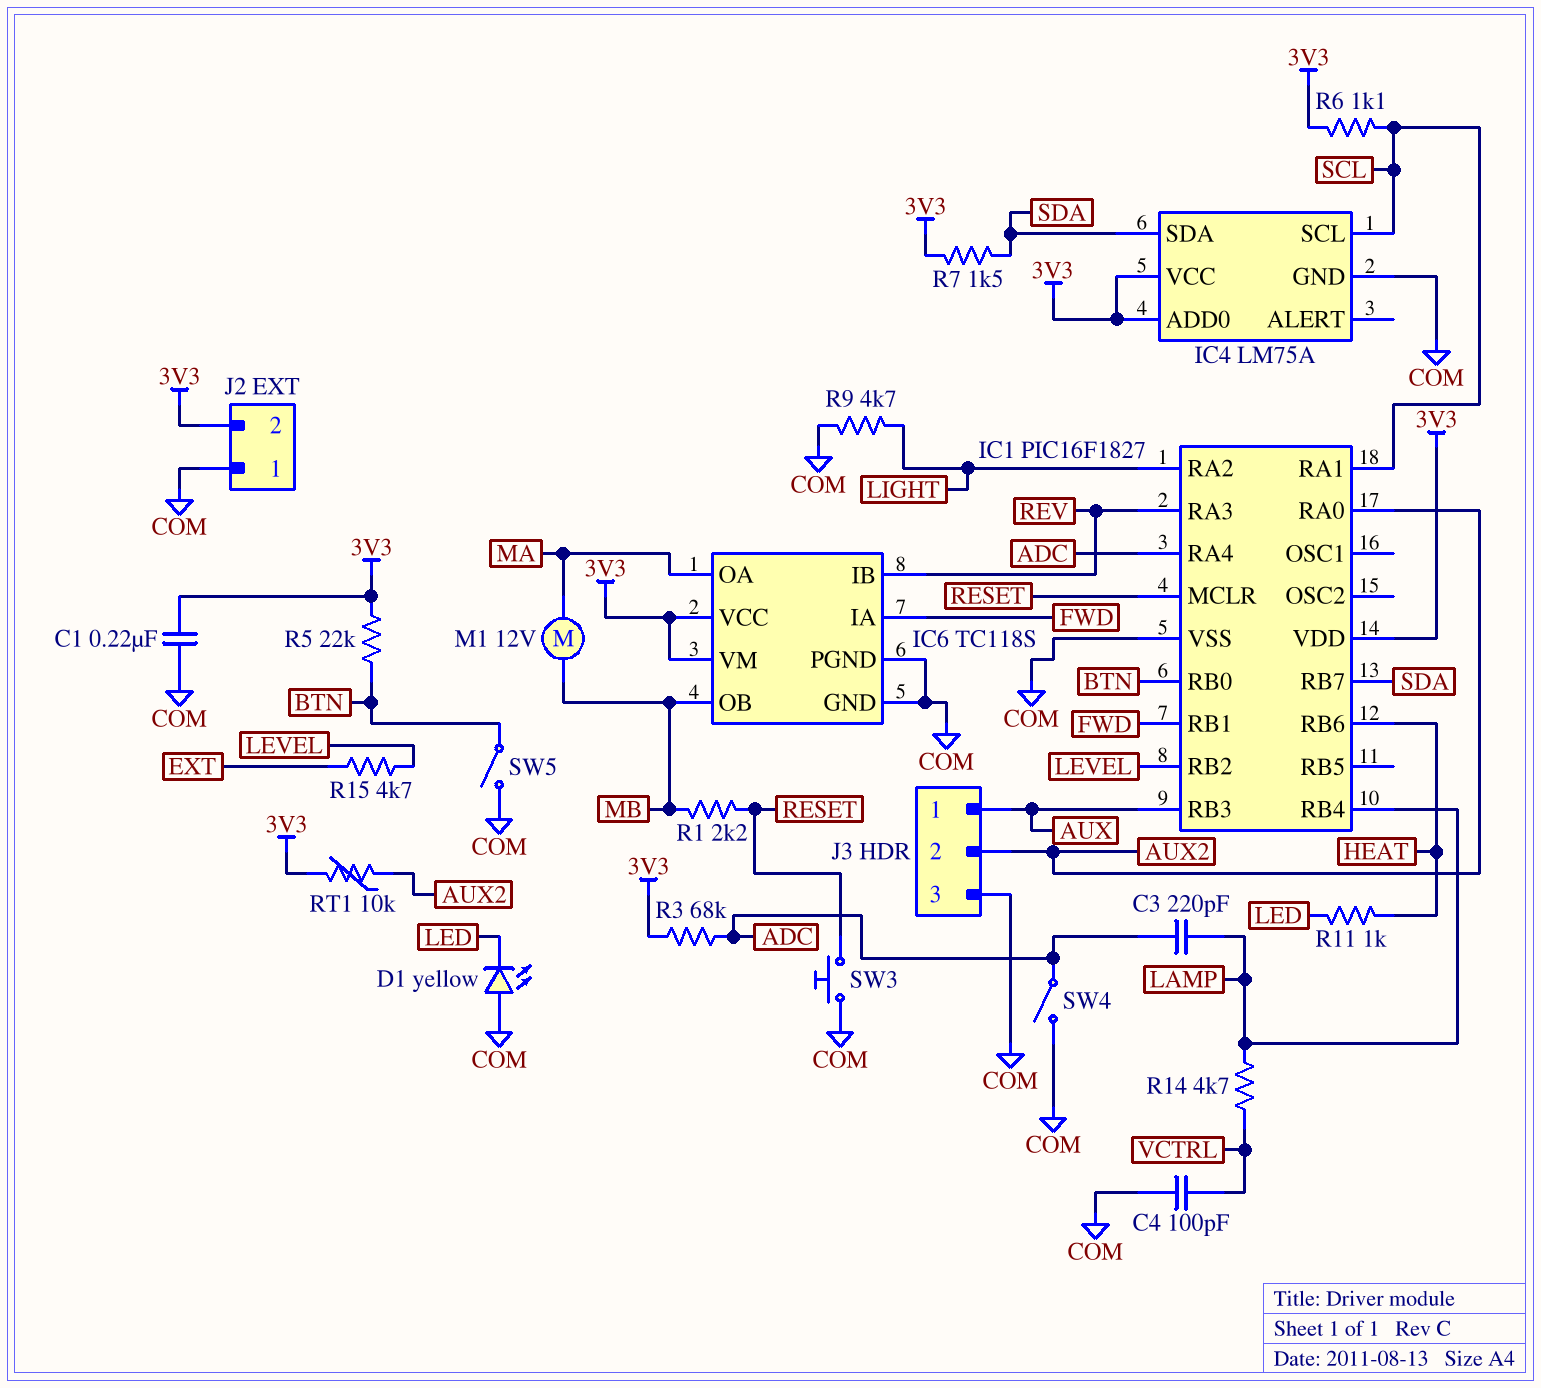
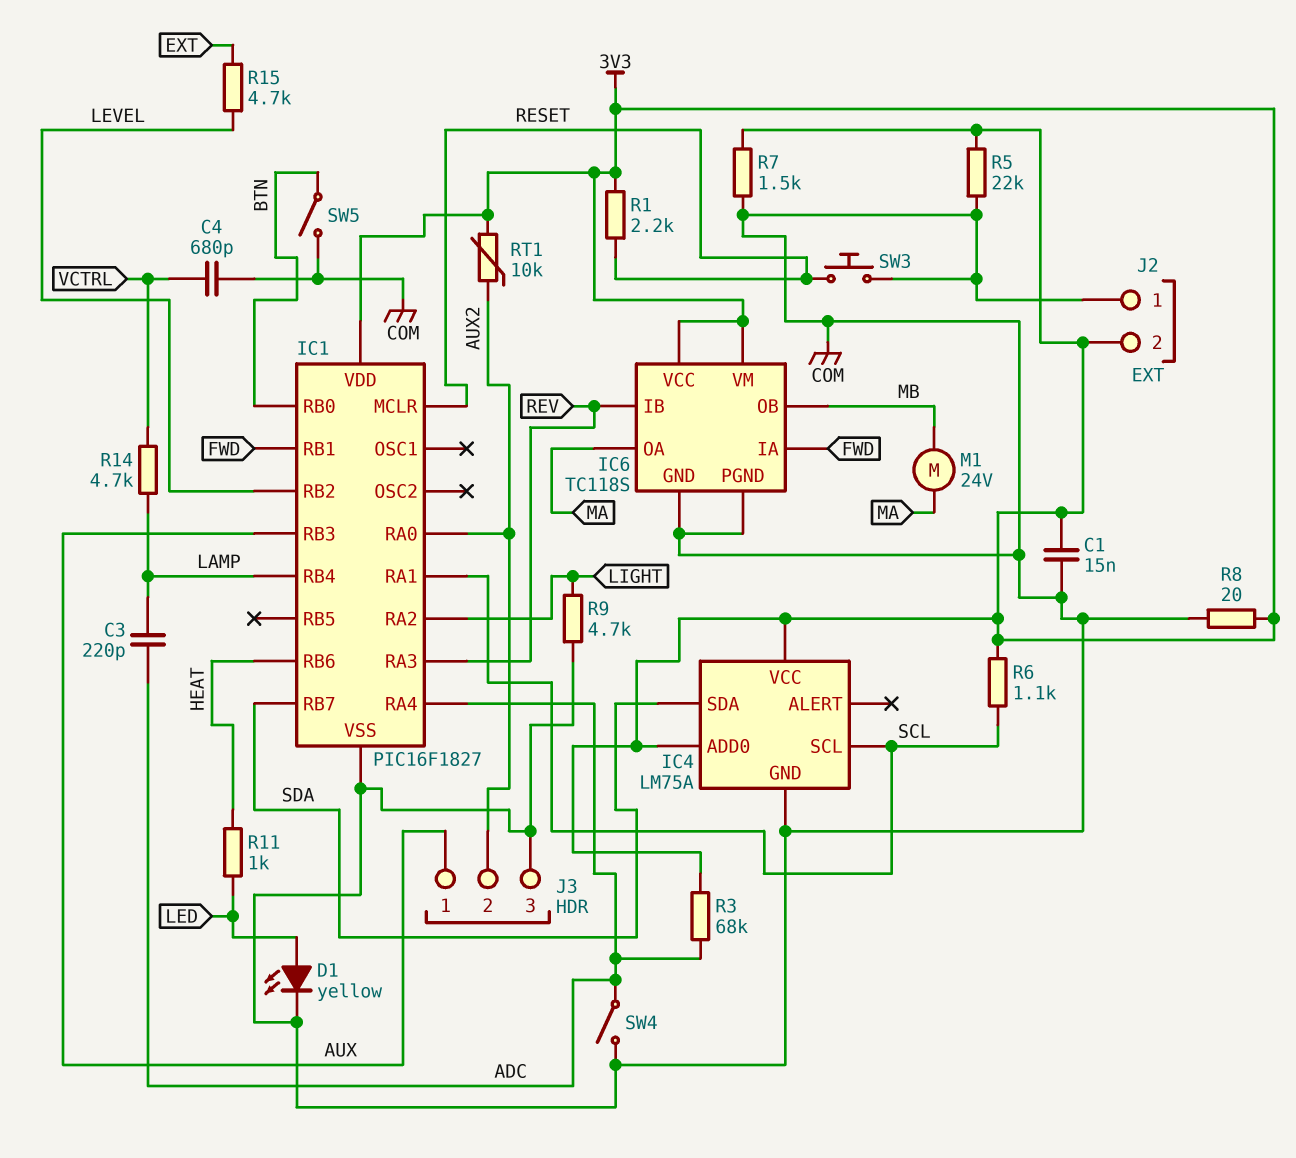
C1: 220nF (3V3, COM) -> 15nF (3V3, COM)
C4: 100pF (COM, VCTRL) -> 680pF (COM, VCTRL)
D1: LED yellow (A COM, K LED) -> LED yellow (A LED, K COM)
M1: motor 12V (MA, MB) -> motor 24V (MA, MB)
R1: 2.2k (MB, RESET) -> 2.2k (3V3, RESET)
R5: 22k (3V3, BTN) -> 22k (3V3, COM)
R7: 1.5k (3V3, SDA) -> 1.5k (3V3, COM)
R8: none -> 20 (3V3, COM)

